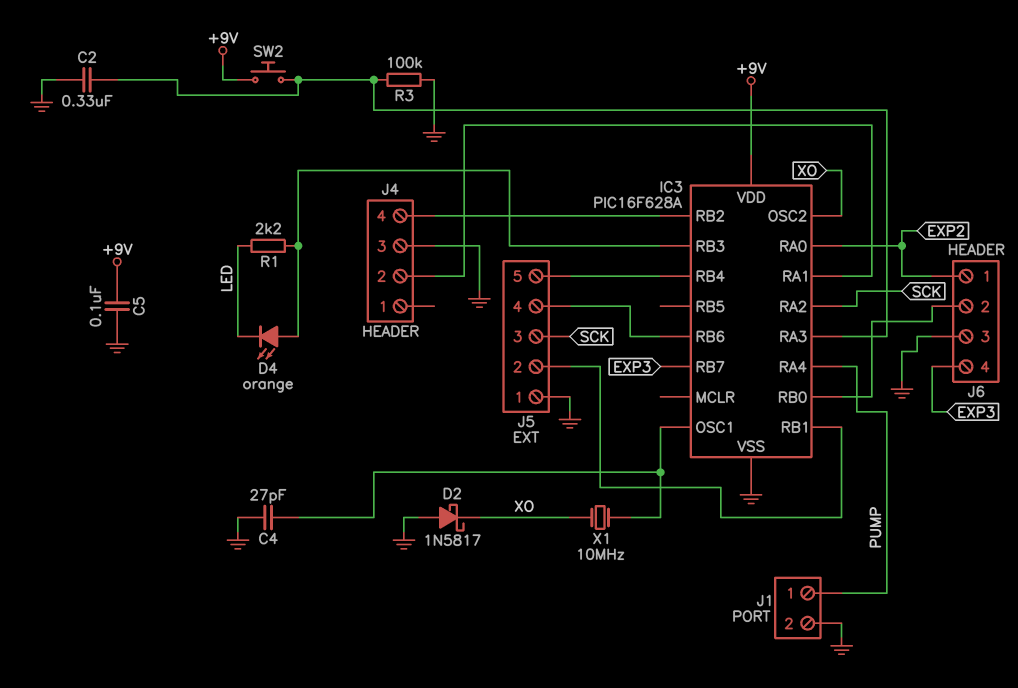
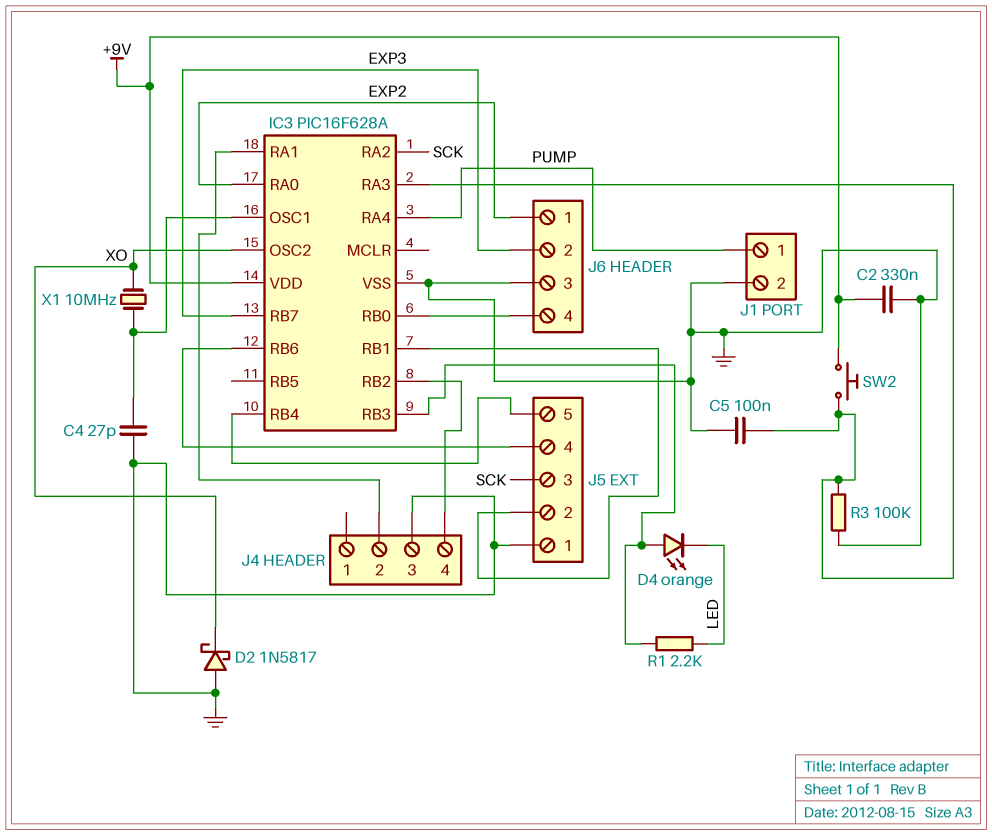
C2: 330nF (GND, IC3/RA3) -> 330nF (+9V, GND)
C5: 100nF (+9V, GND) -> 100nF (GND, IC3/RA3)
J6 pin 2: IC3/RB0 -> EXP3
J6 pin 4: EXP3 -> IC3/RB0

